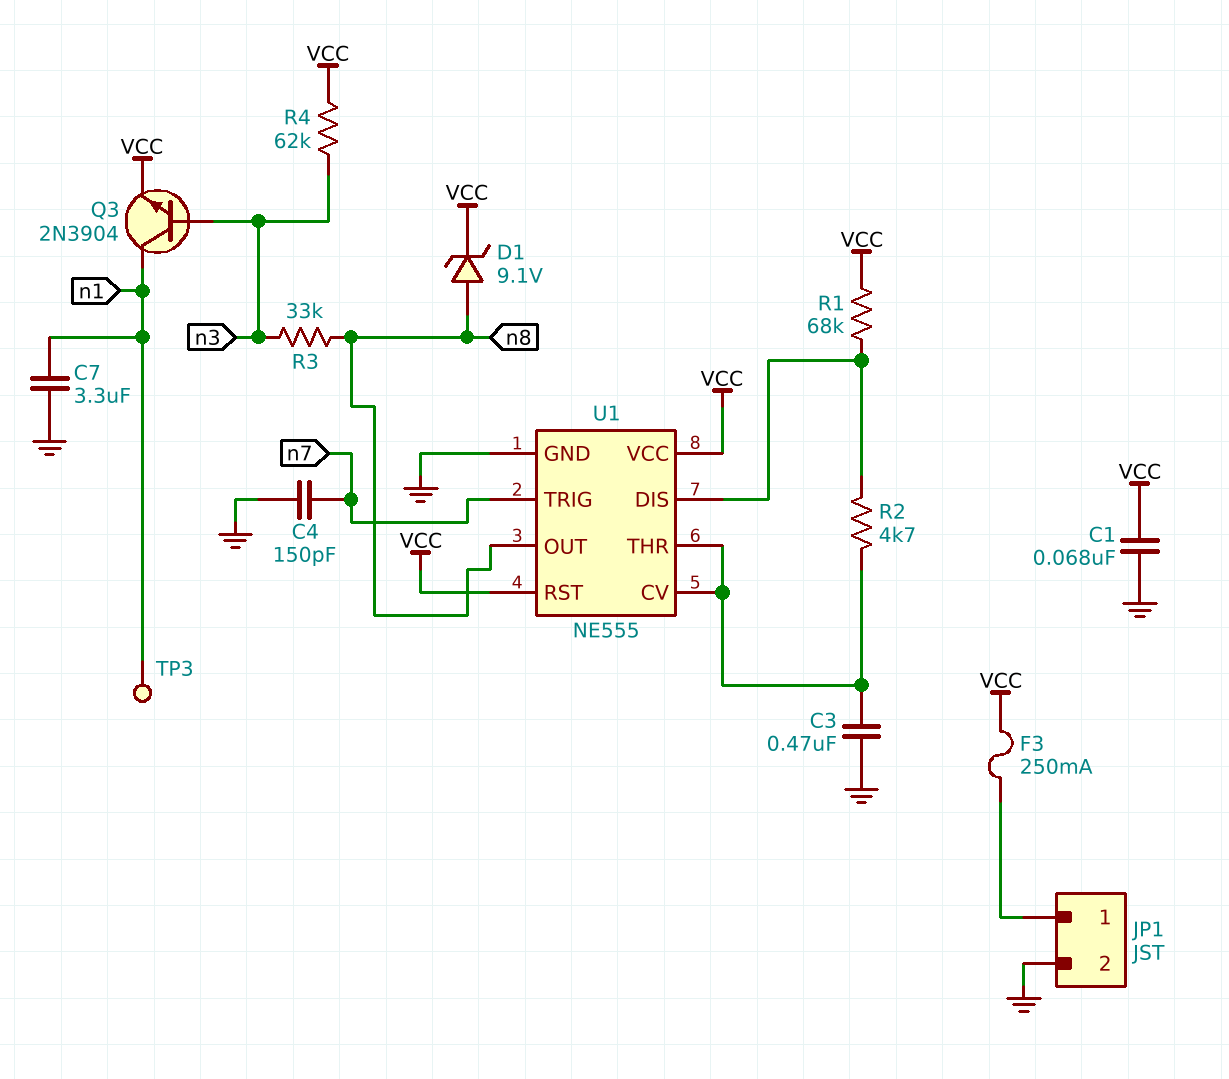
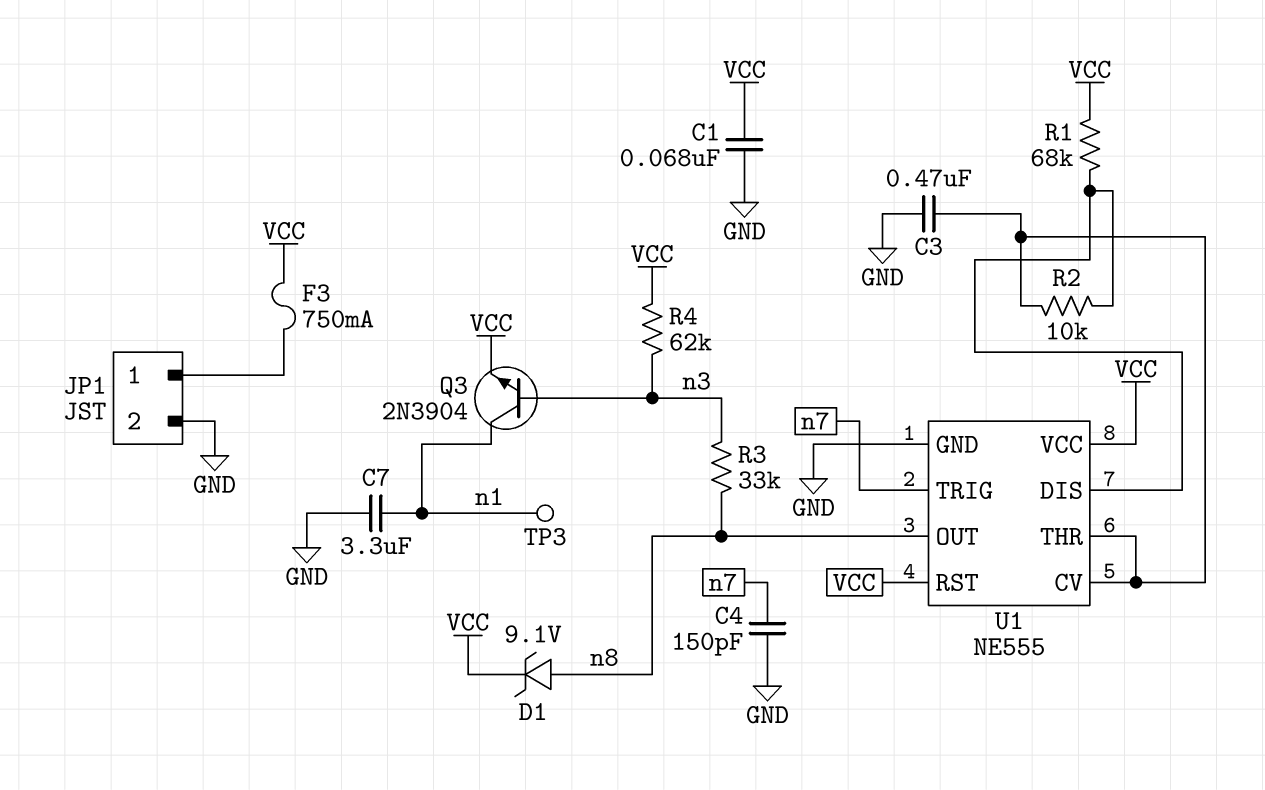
F3: 250mA (JP1/1, VCC) -> 750mA (JP1/1, VCC)
R2: 4.7k (U1/CV, U1/DIS) -> 10k (U1/CV, U1/DIS)

